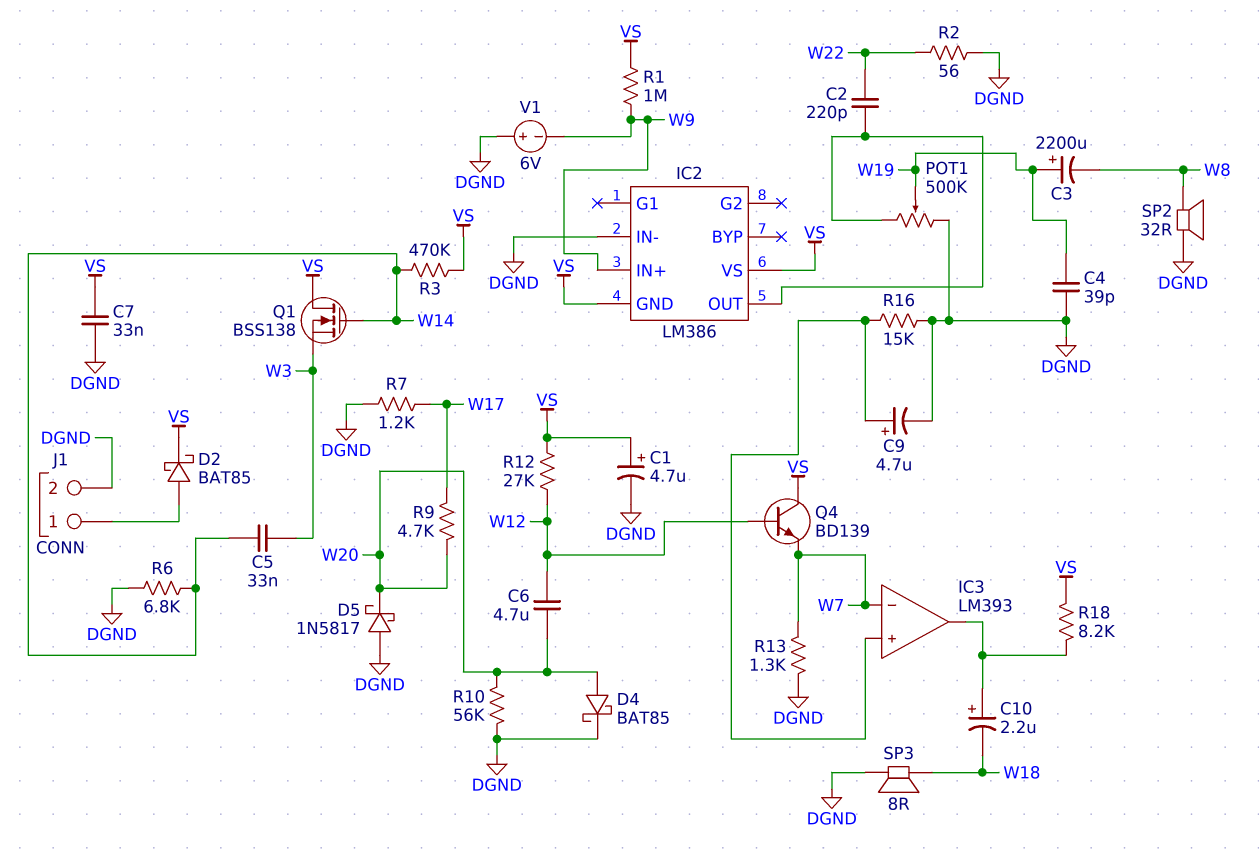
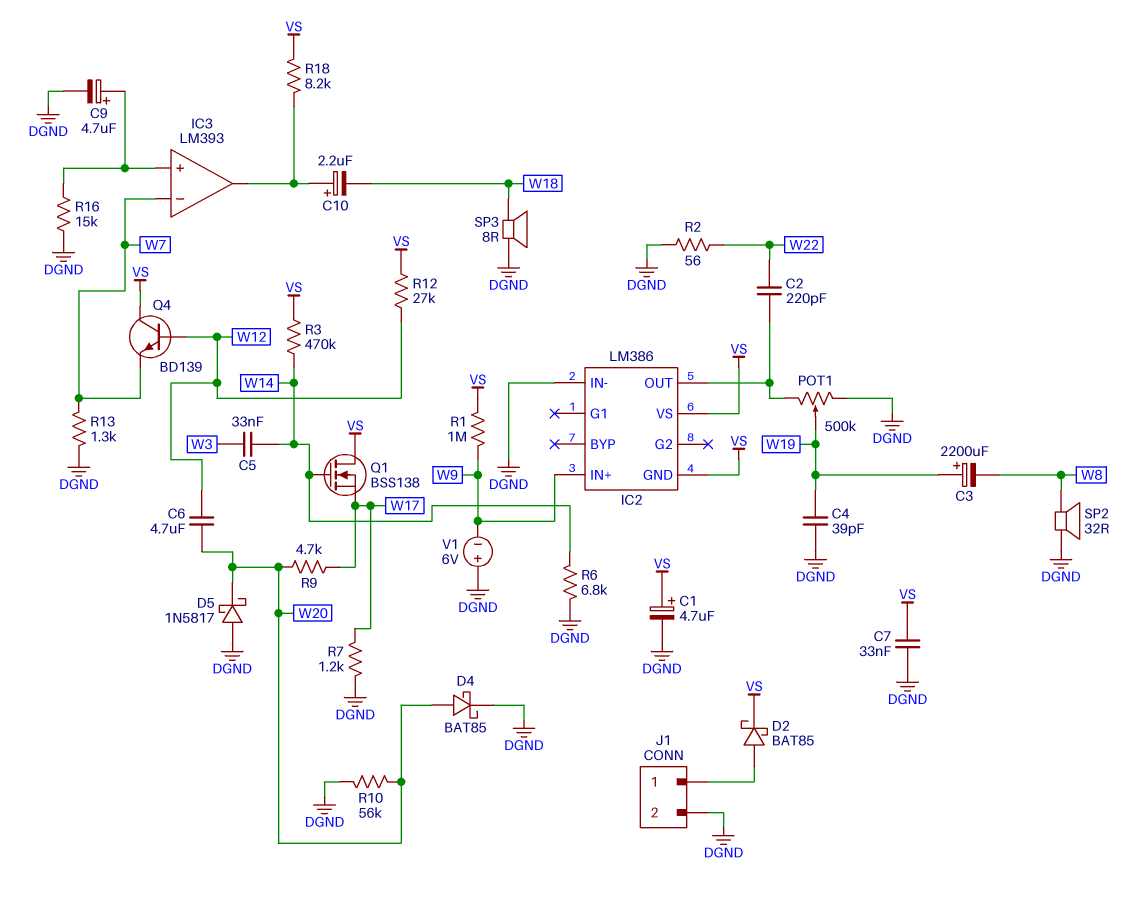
Q1: NMOS BSS138 (G W14, D VS, S W3) -> NMOS BSS138 (G W14, D VS, S W17)

